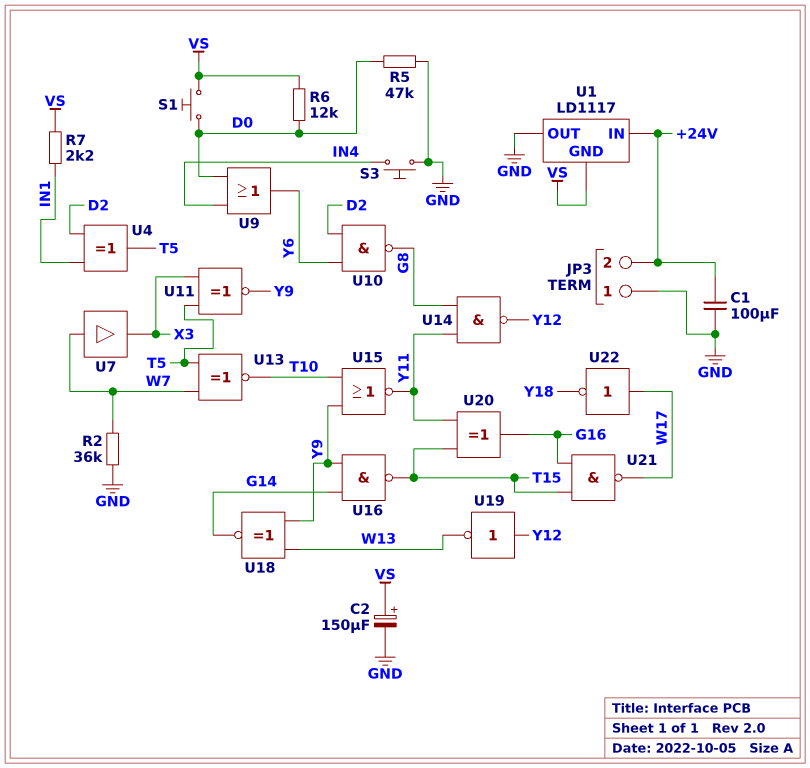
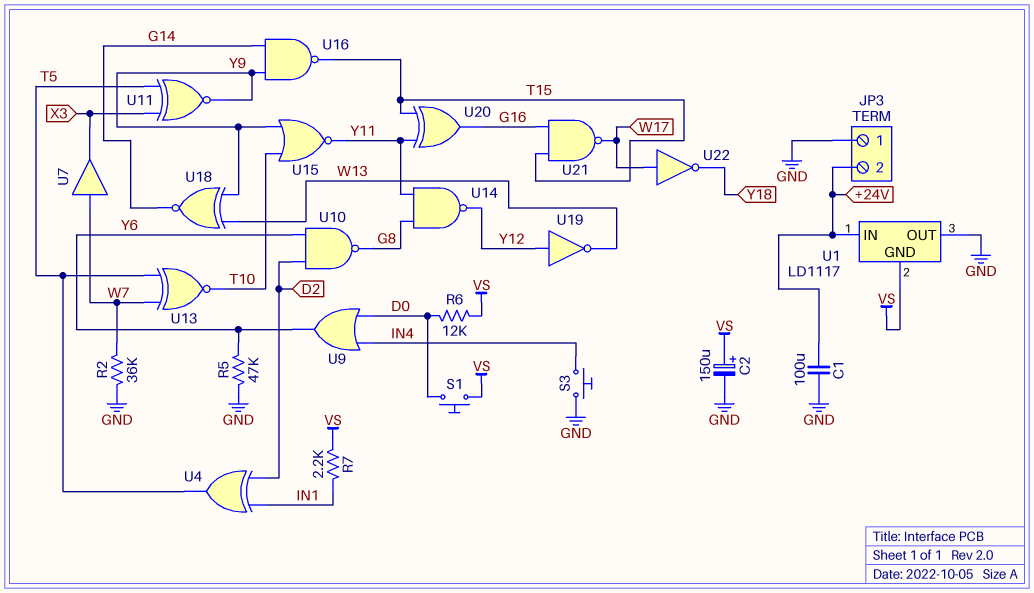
R5: 47k (D0, GND) -> 47k (GND, Y6)

